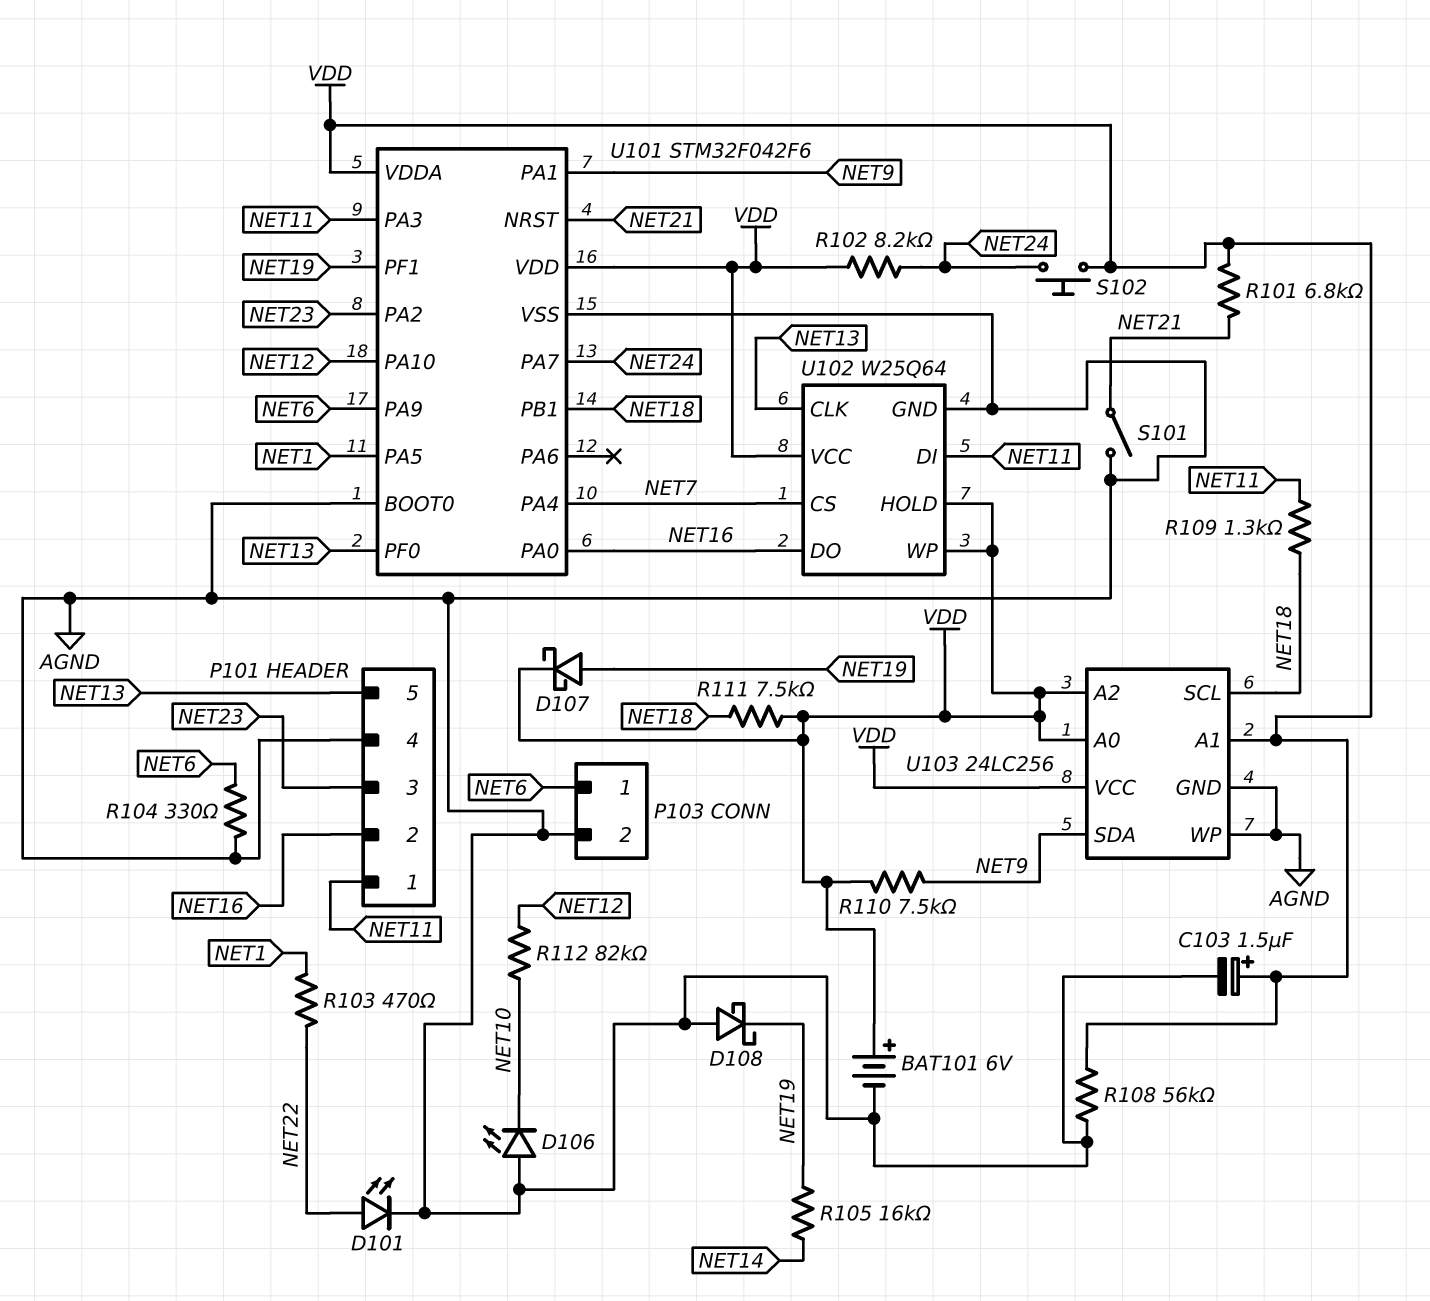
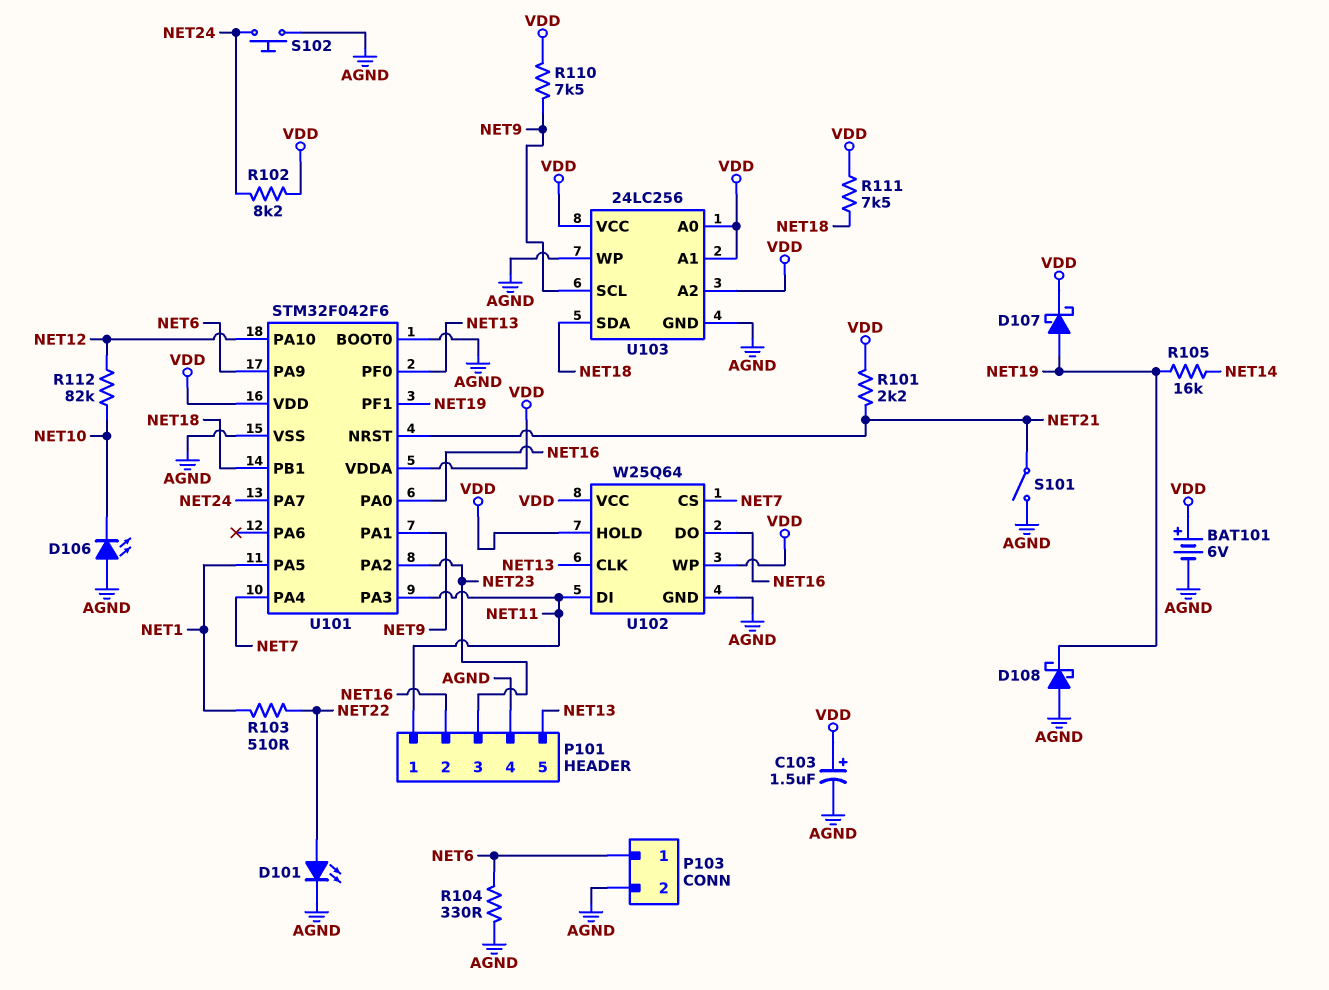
R101: 6.8k (NET21, VDD) -> 2.2k (NET21, VDD)
R103: 470 (NET1, NET22) -> 510 (NET1, NET22)
R108: 56k (AGND, VDD) -> none
R109: 1.3k (NET11, NET18) -> none
S102: button (NET24, VDD) -> button (AGND, NET24)
U103 pin SCL: NET18 -> NET9
U103 pin SDA: NET9 -> NET18

